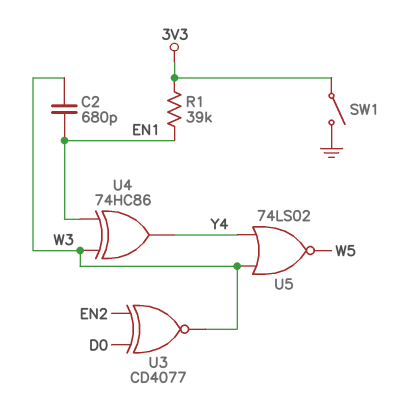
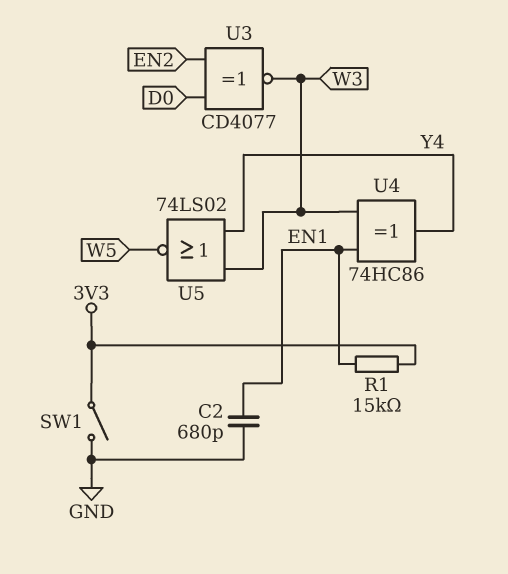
C2: 680pF (EN1, W3) -> 680pF (EN1, GND)
R1: 39k (3V3, EN1) -> 15k (3V3, EN1)

